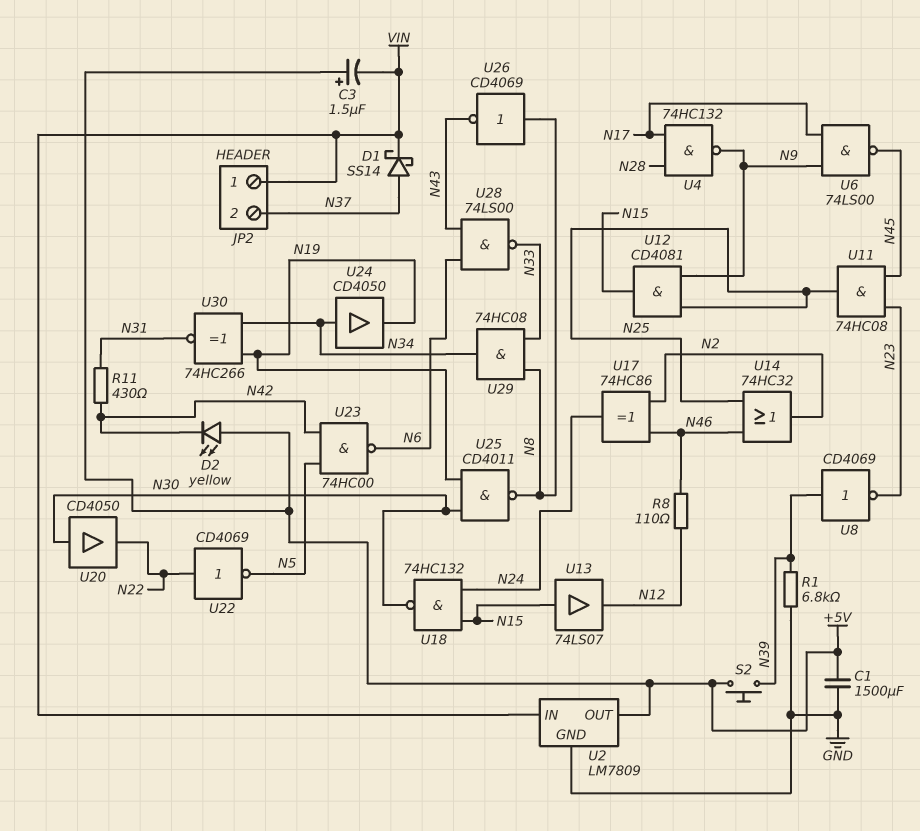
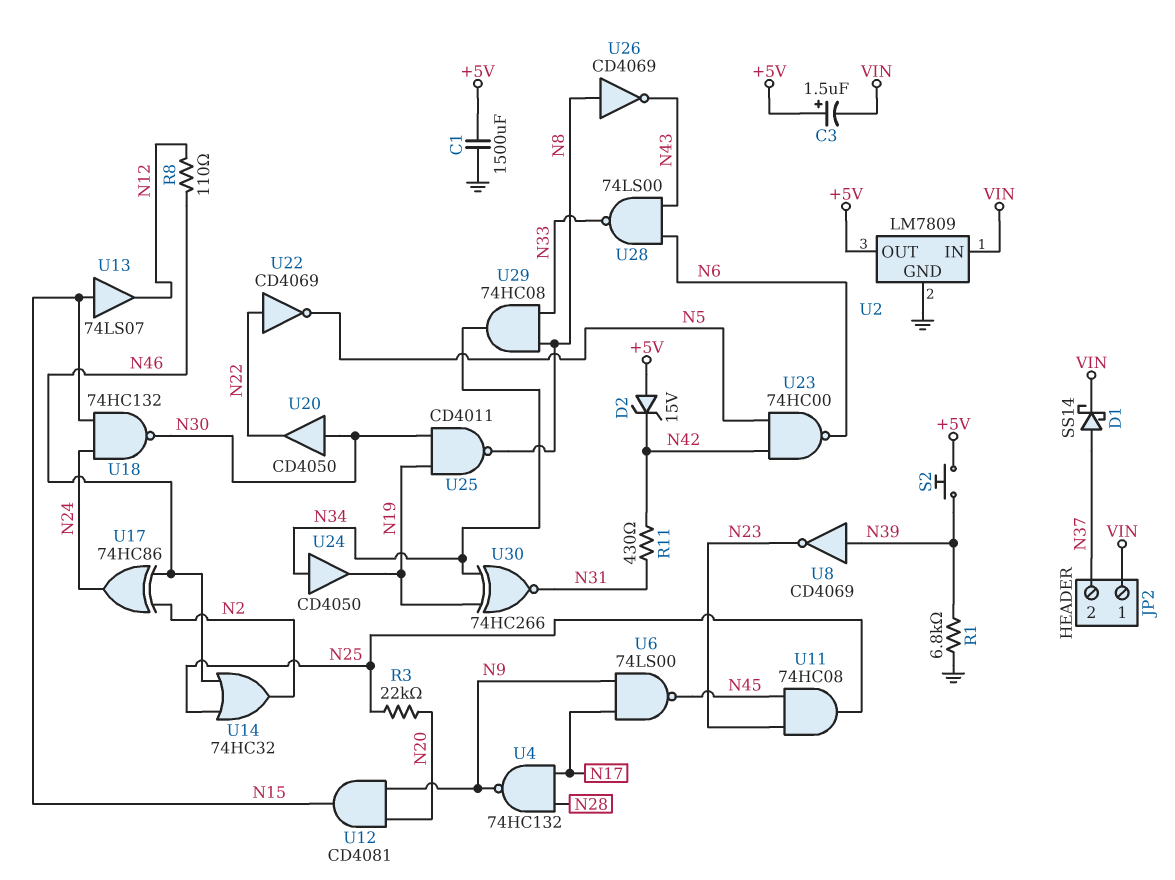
D2: LED yellow (A +5V, K N42) -> zener 15V (A +5V, K N42)
R3: none -> 22k (N20, N25)
U12: AND CD4081 (in N9, in N25, out N15) -> AND CD4081 (in N9, in N20, out N15)

